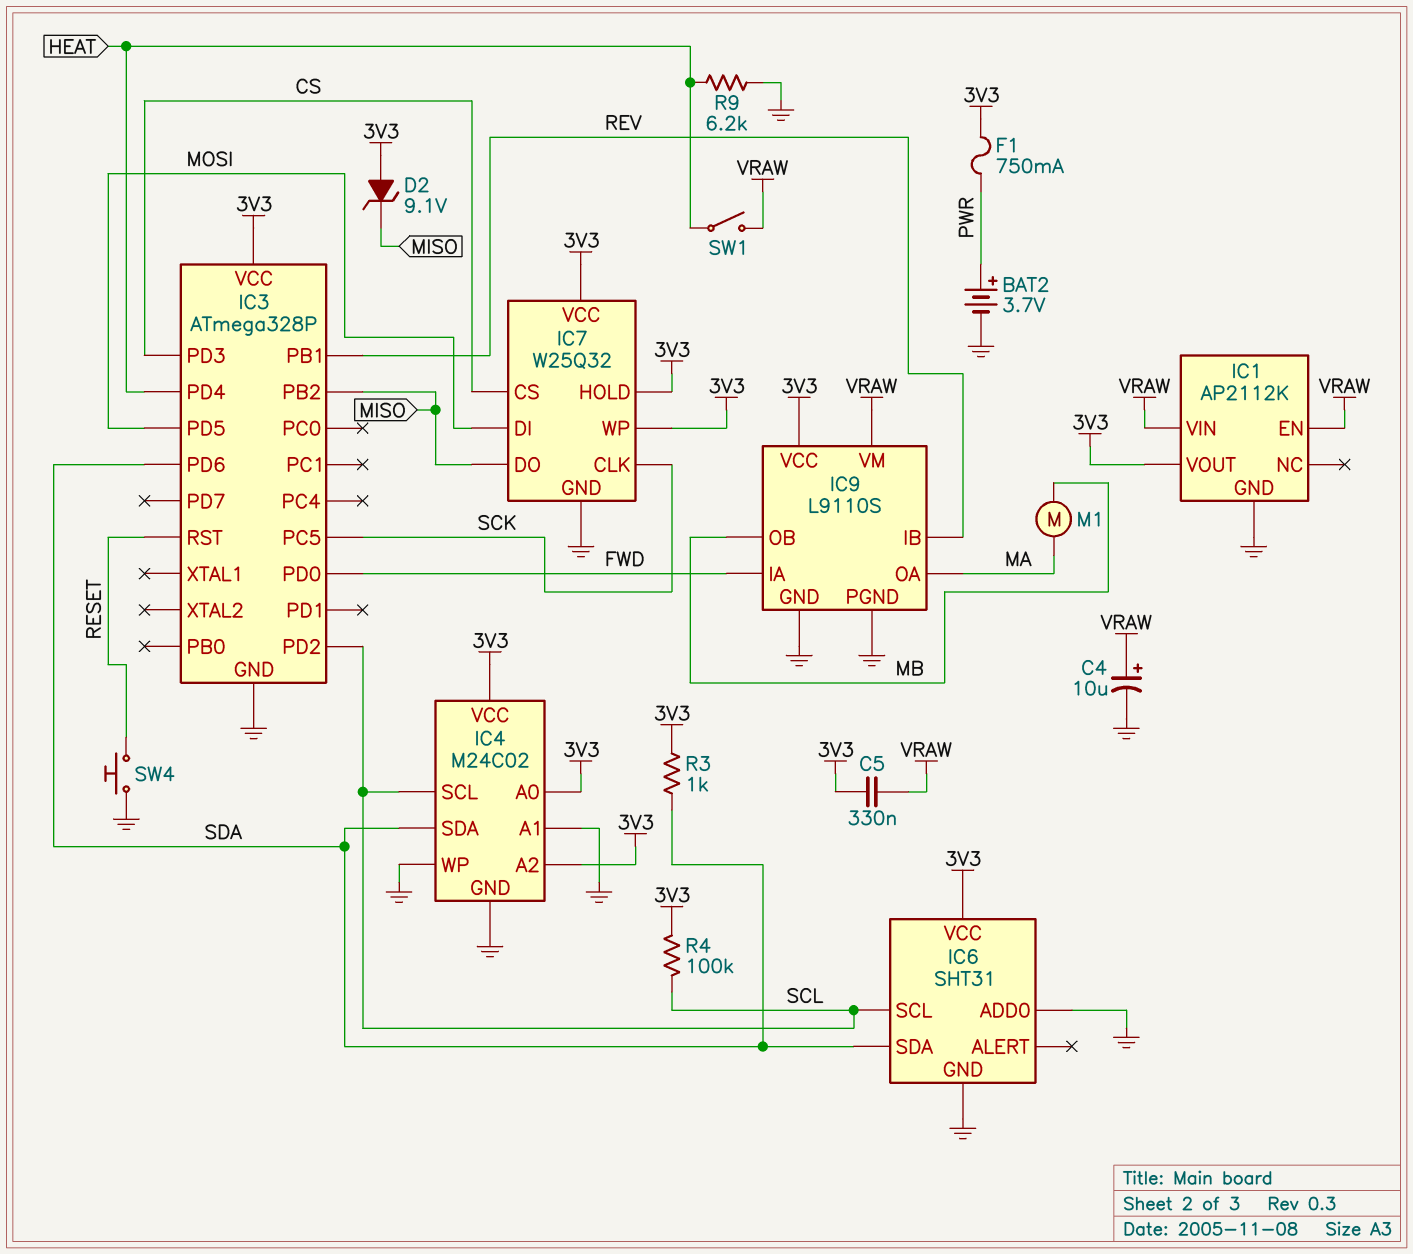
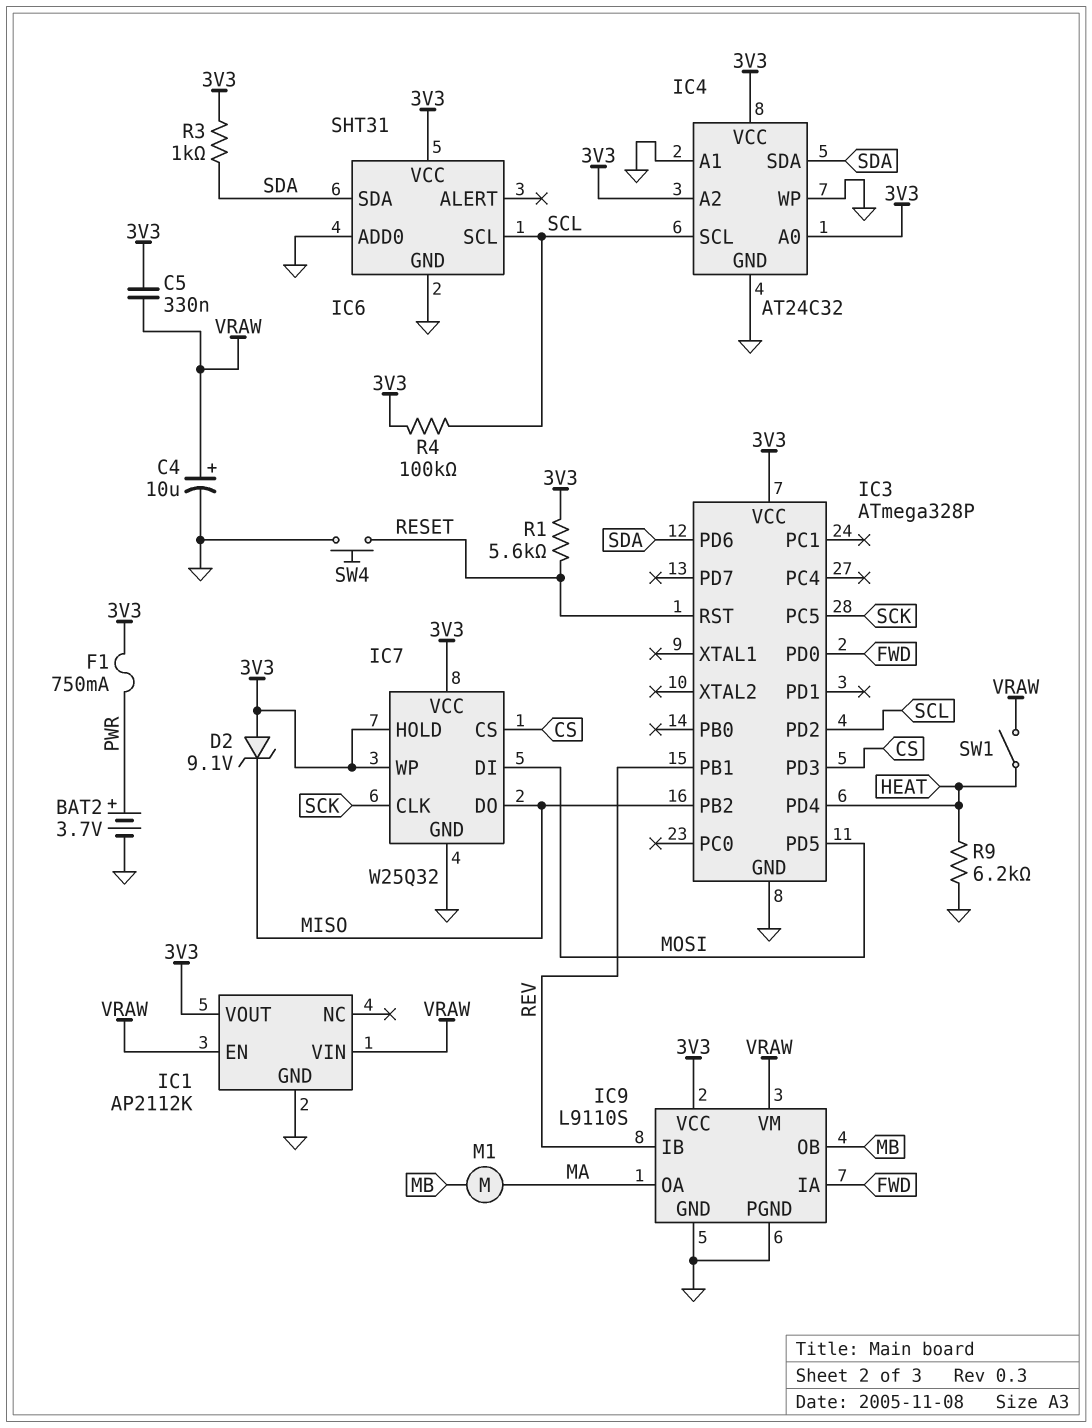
IC4: M24C02 -> AT24C32
R1: none -> 5.6k (3V3, RESET)

